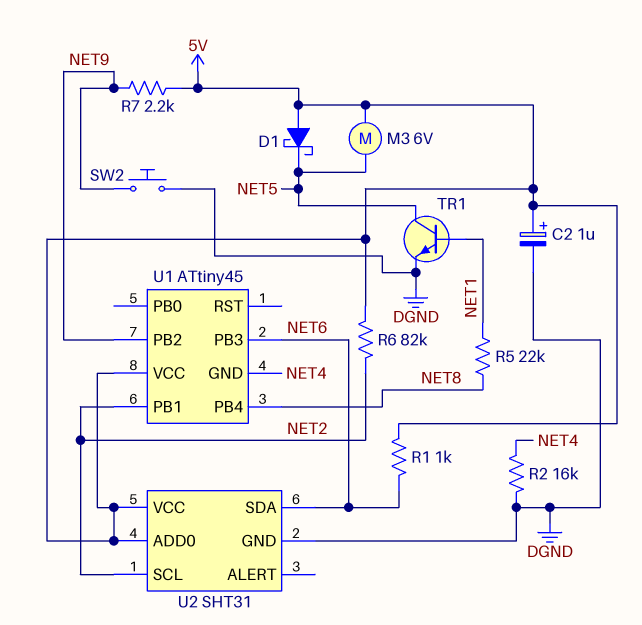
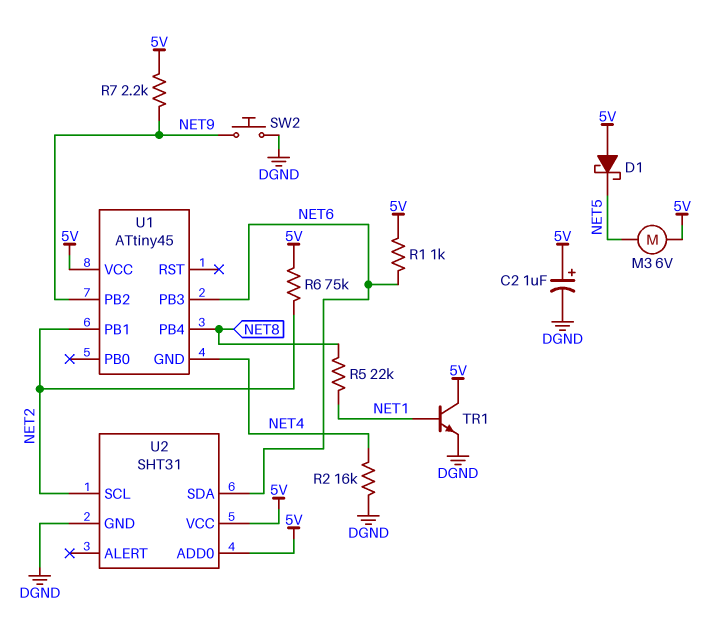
R6: 82k (5V, NET2) -> 75k (5V, NET2)
TR1: NPN (B NET1, C NET5, E DGND) -> NPN (B NET1, C 5V, E DGND)

